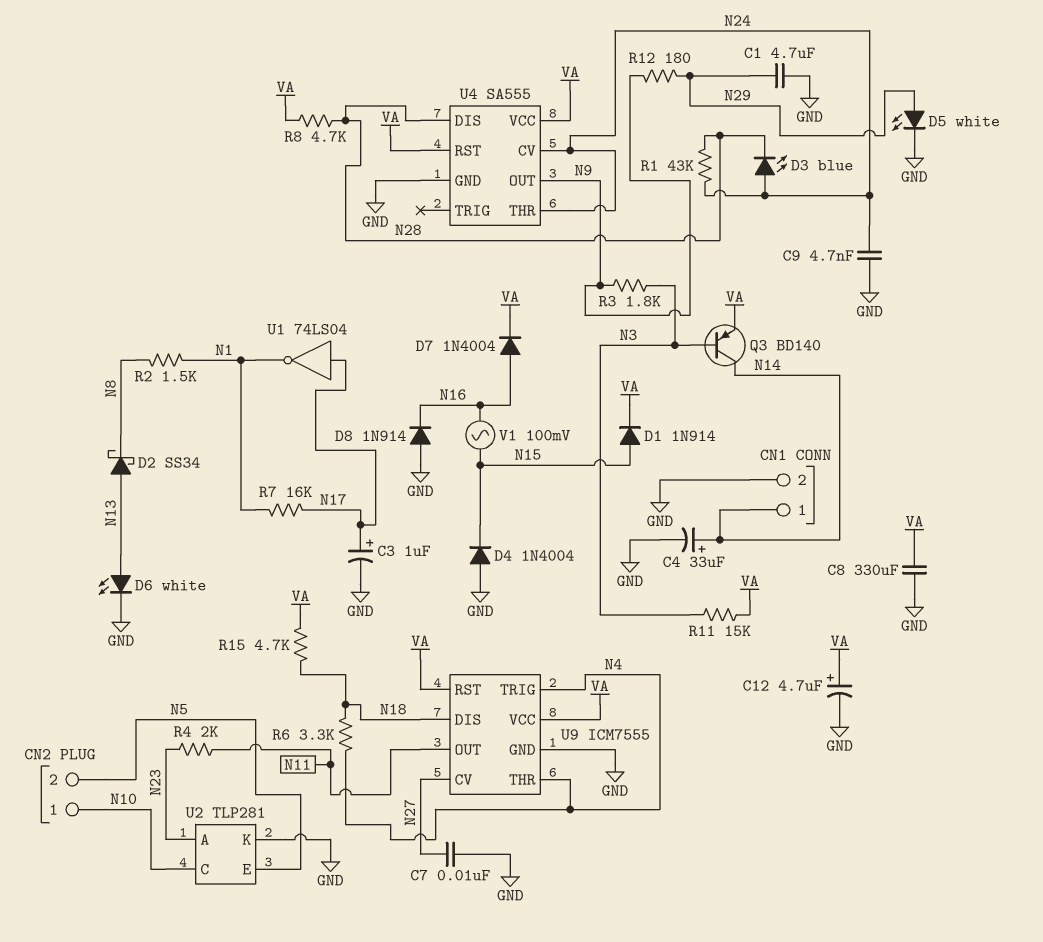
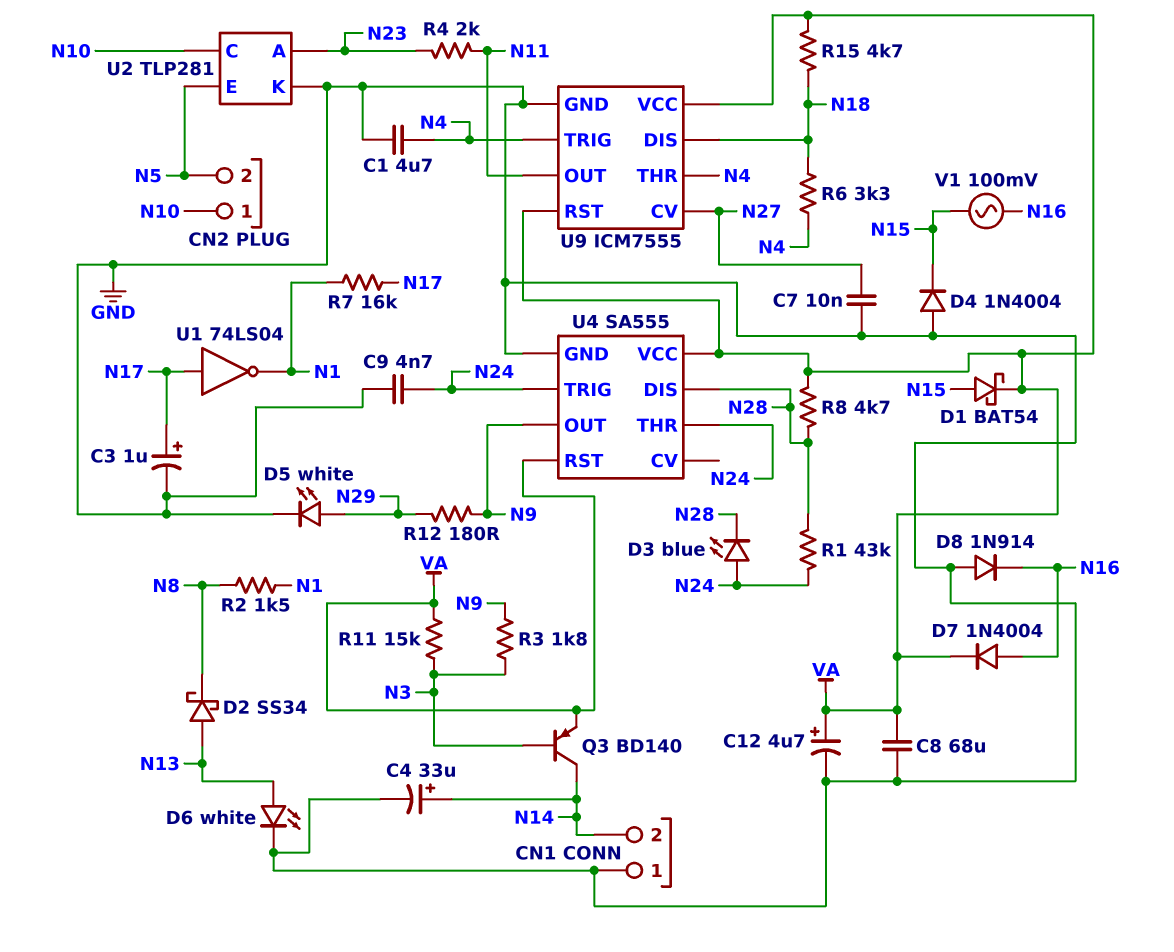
C1: 4.7uF (GND, N29) -> 4.7uF (GND, N4)
C8: 330uF (GND, VA) -> 68uF (GND, VA)
CN1 pin 1: N14 -> GND
CN1 pin 2: GND -> N14
D1: diode 1N914 (A N15, K VA) -> schottky BAT54 (A N15, K VA)
U4 pin CV: N24 -> none
U4 pin TRIG: none -> N24

